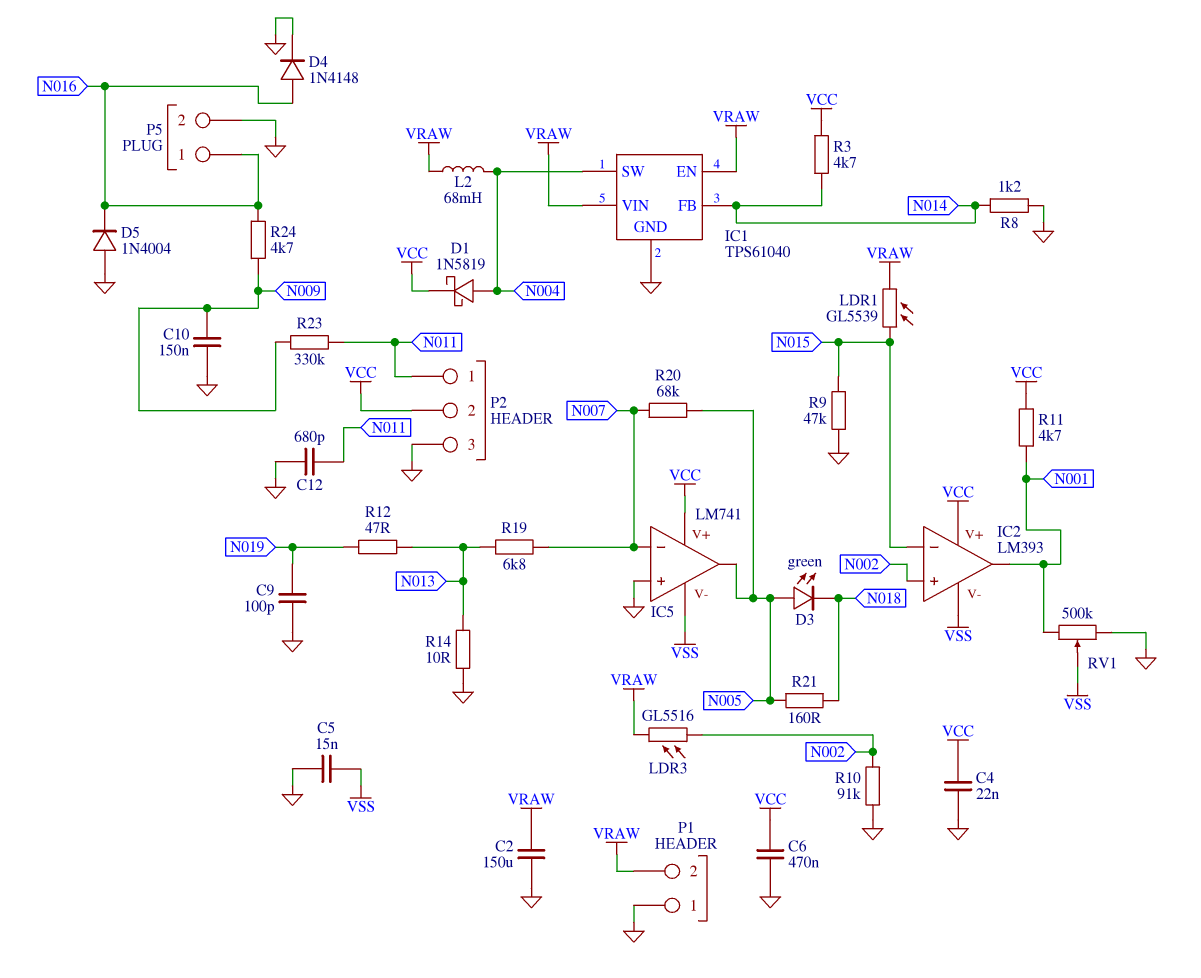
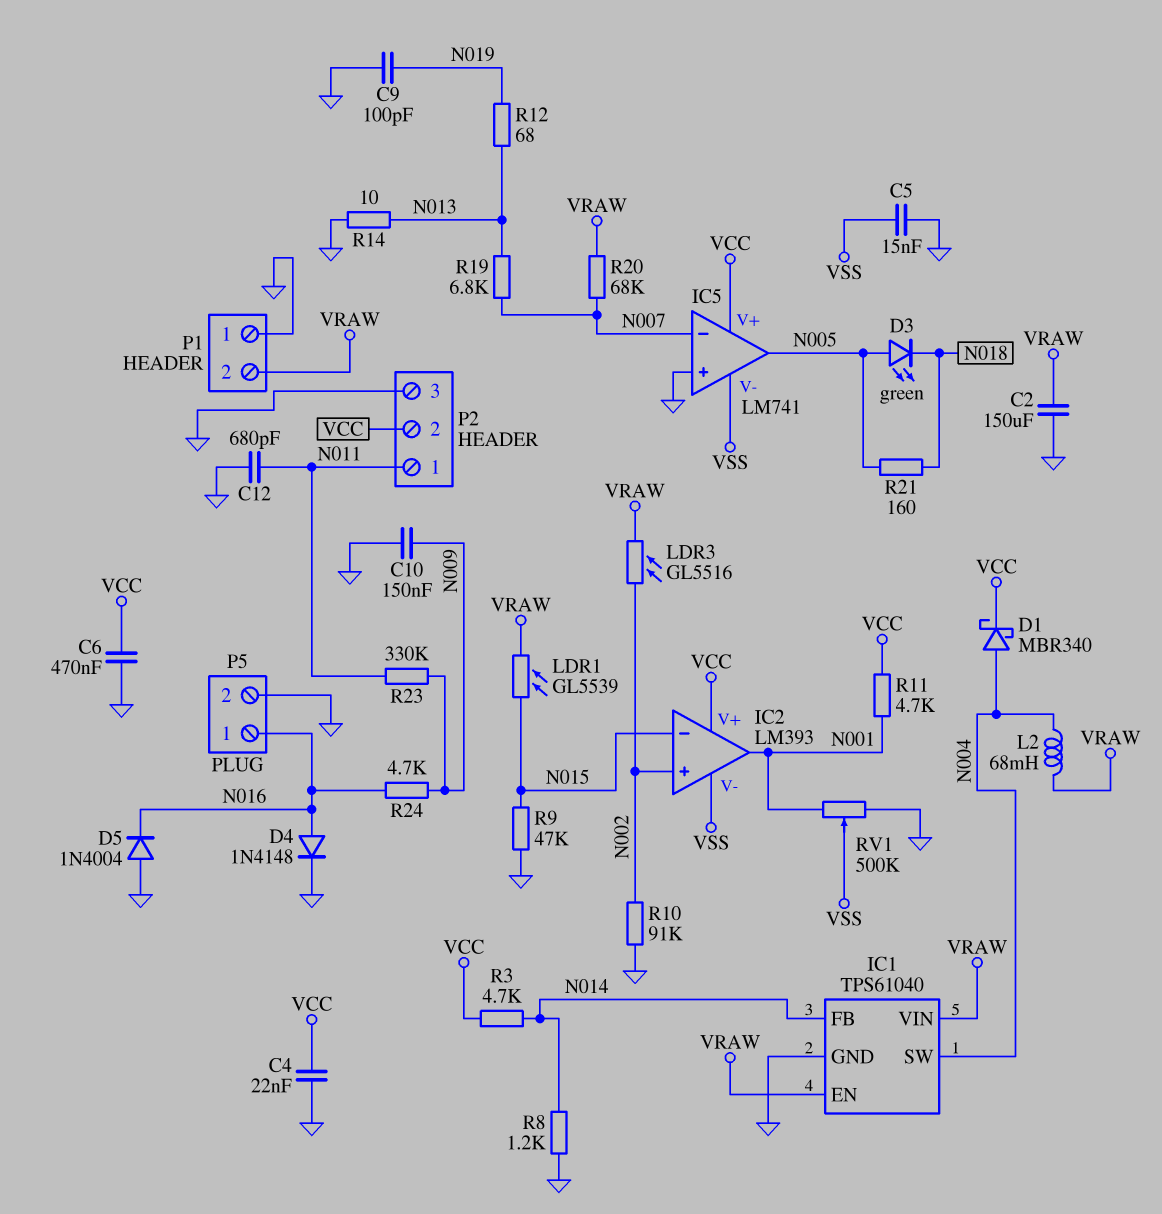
D1: schottky 1N5819 (A N004, K VCC) -> schottky MBR340 (A N004, K VCC)
R12: 47 (N013, N019) -> 68 (N013, N019)
R20: 68k (N005, N007) -> 68k (N007, VRAW)

